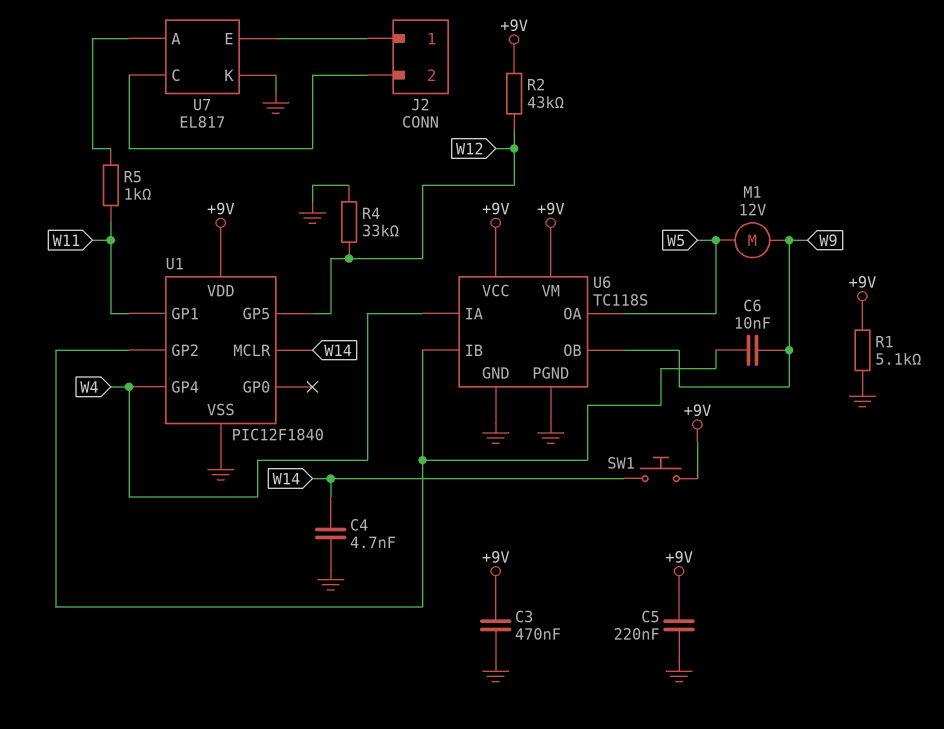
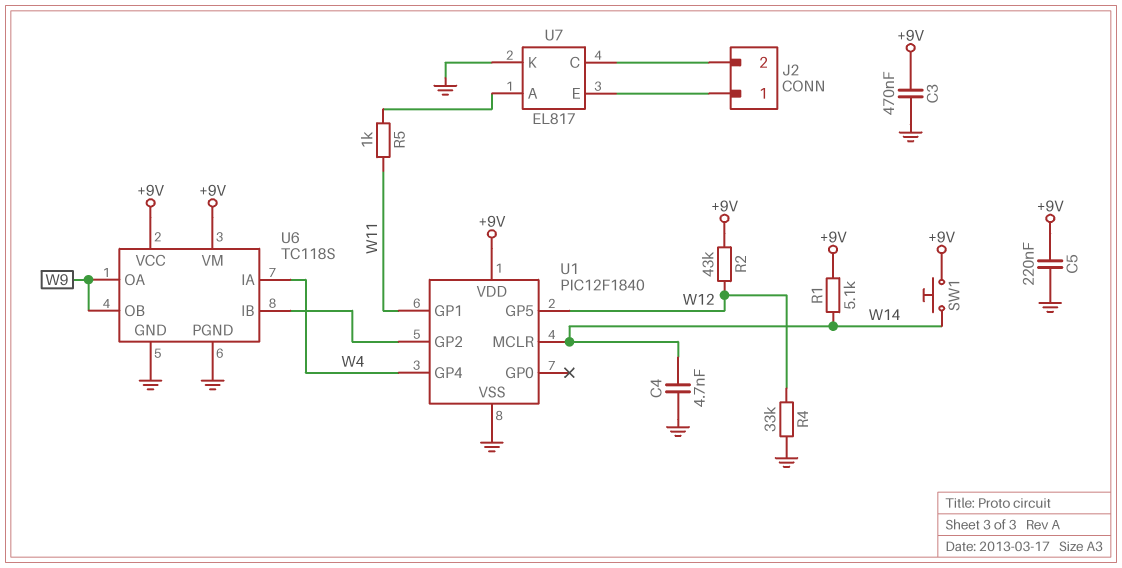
C6: 10nF (U1/GP2, W9) -> none
M1: motor 12V (W5, W9) -> none
R1: 5.1k (+9V, GND) -> 5.1k (+9V, W14)
U6 pin OA: W5 -> W9

